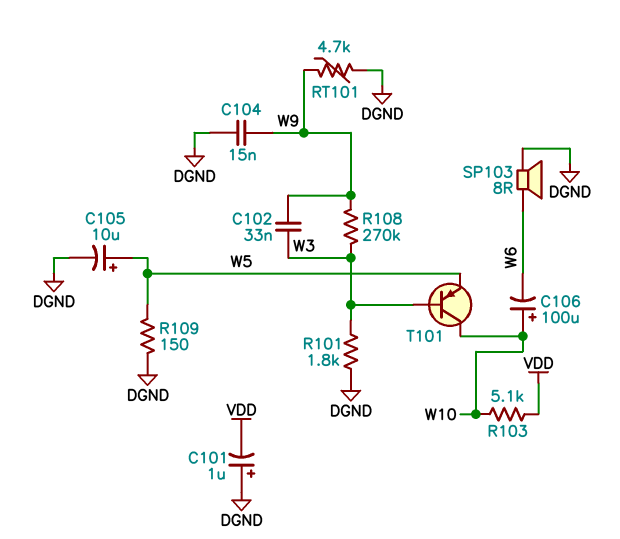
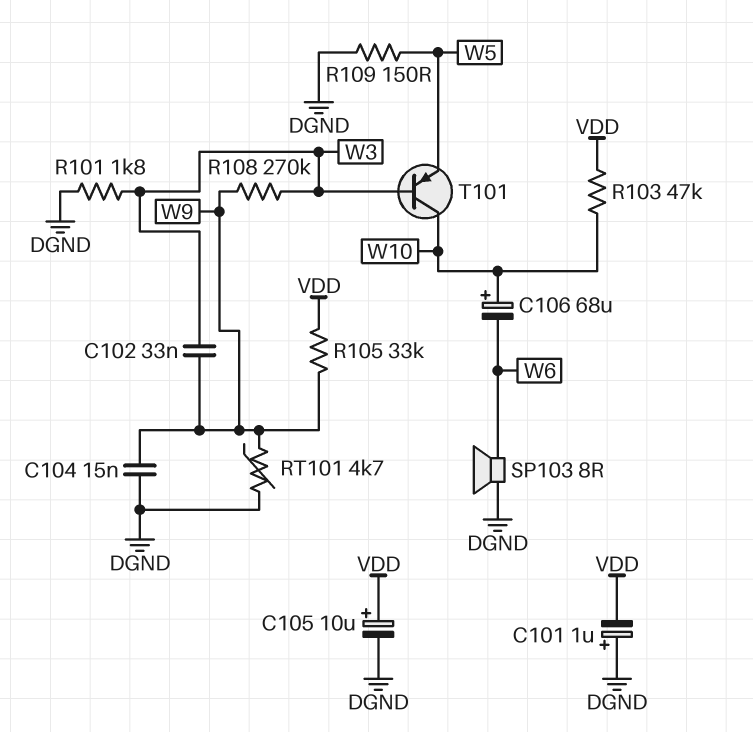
C105: 10uF (plus W5, minus DGND) -> 10uF (plus VDD, minus DGND)
C106: 100uF (plus W10, minus W6) -> 68uF (plus W10, minus W6)
R103: 5.1k (VDD, W10) -> 47k (VDD, W10)
R105: none -> 33k (VDD, W9)

